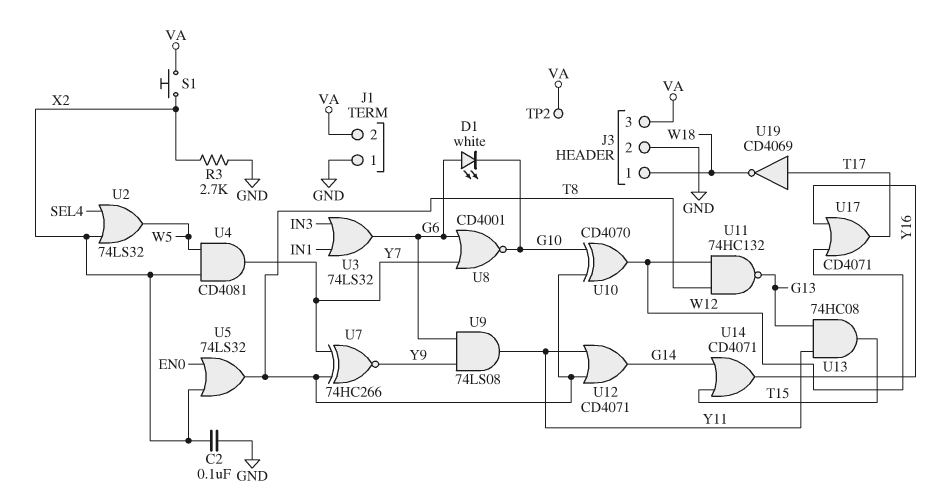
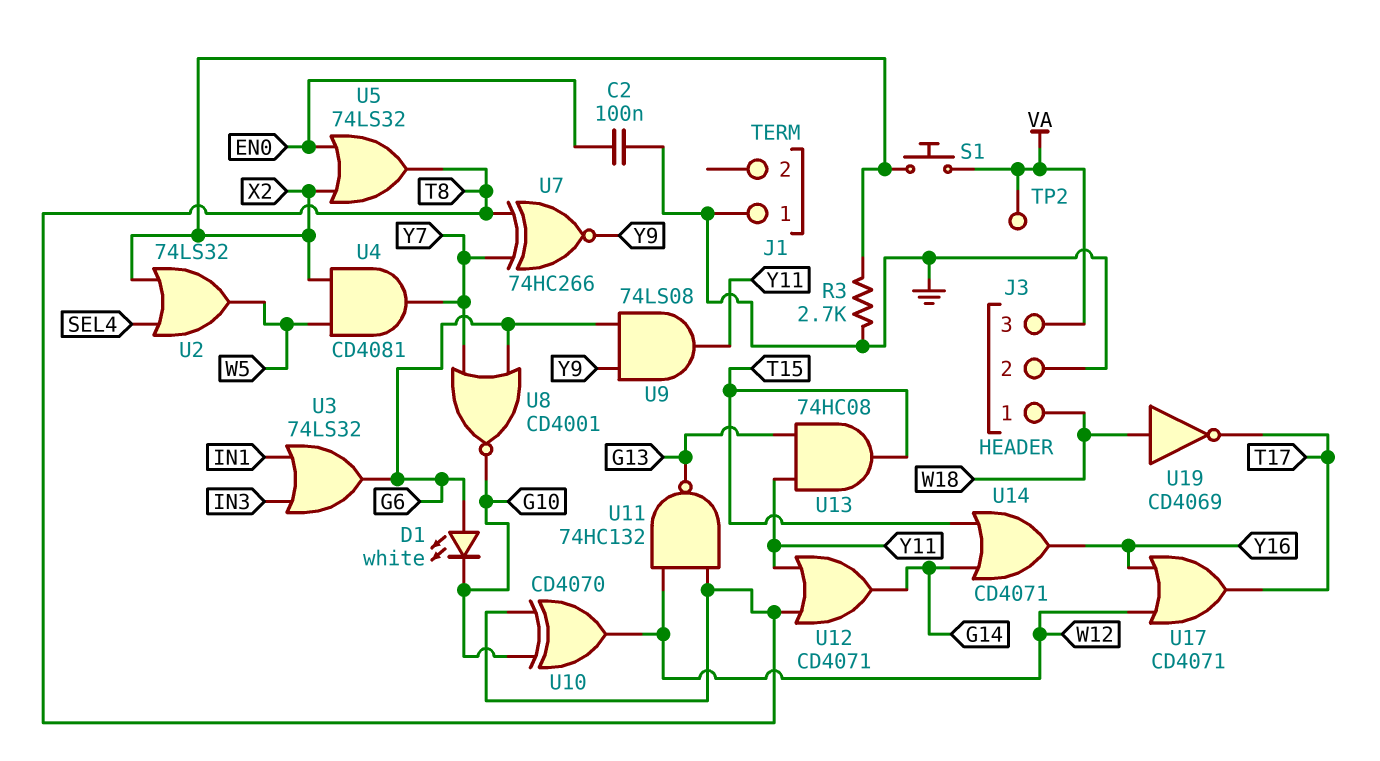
C2: 100nF (GND, X2) -> 100nF (EN0, GND)
J1 pin 2: VA -> none
U19: NOT CD4069 (in T17, out W18) -> NOT CD4069 (in W18, out T17)

